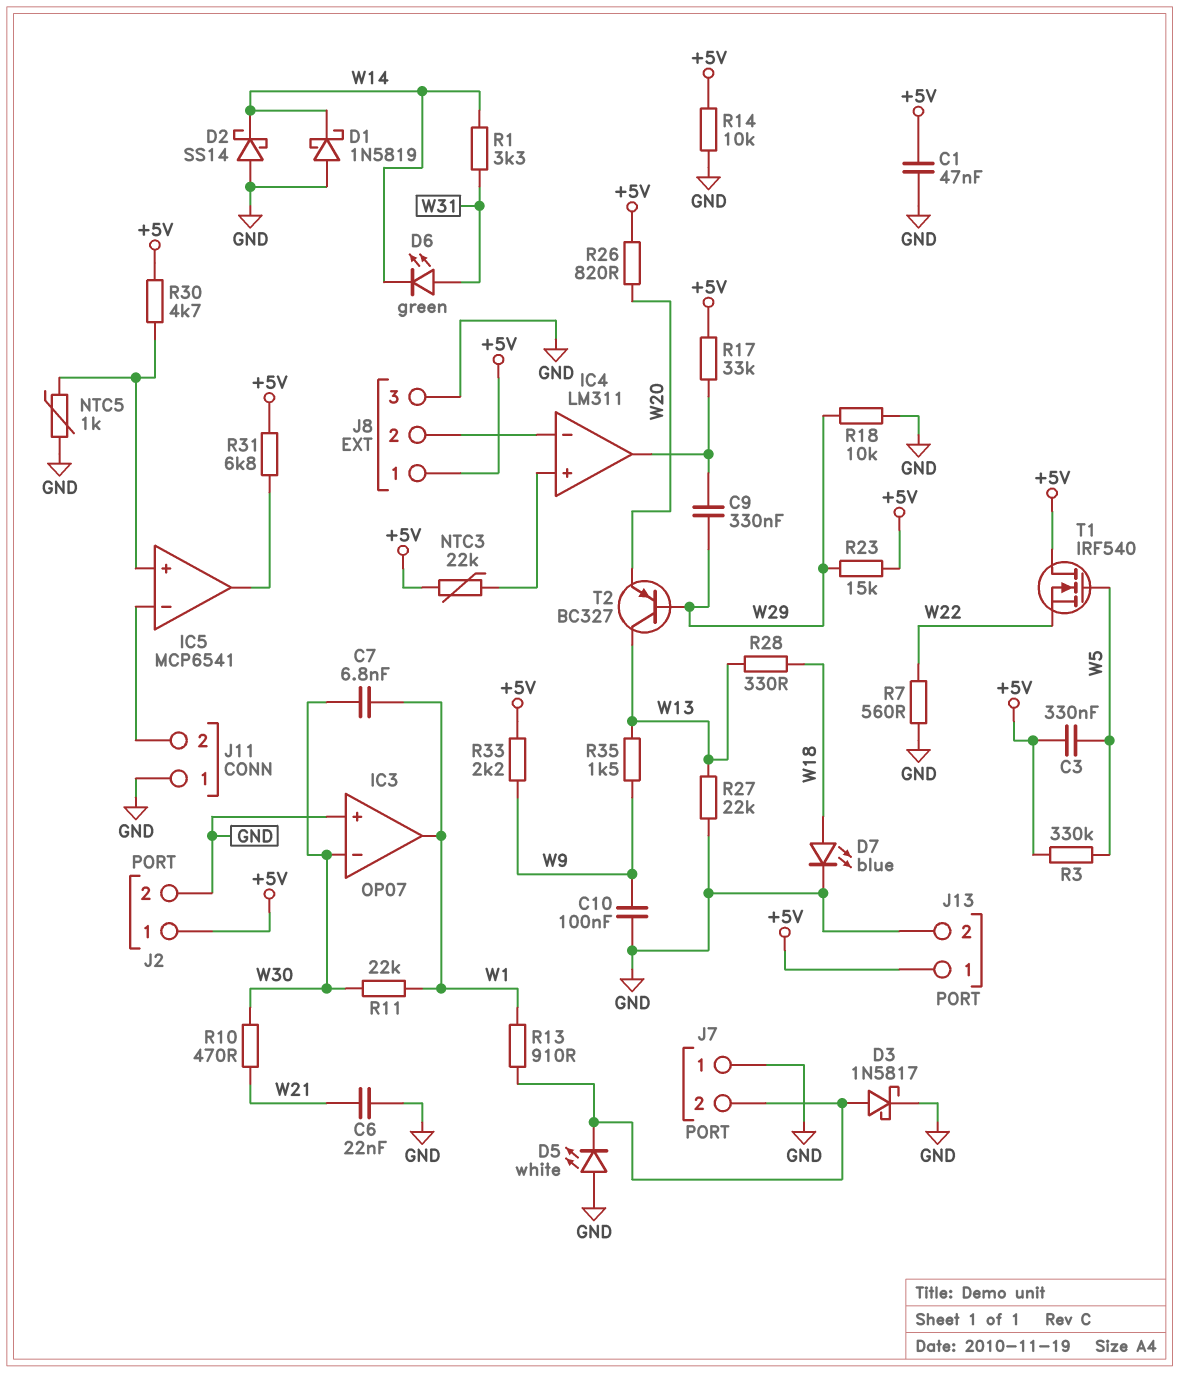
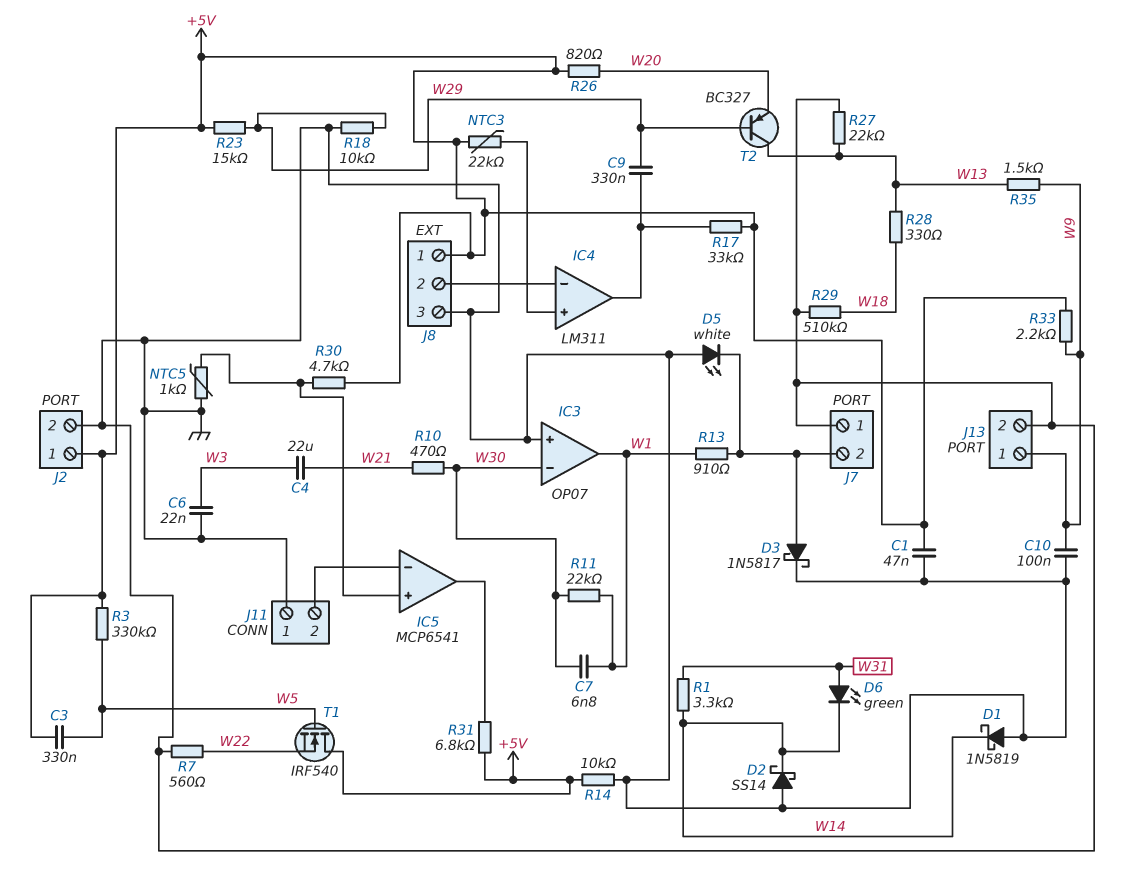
C4: none -> 22uF (W3, W21)
C6: 22nF (GND, W21) -> 22nF (GND, W3)
D7: LED blue (A W18, K GND) -> none
J13 pin 1: +5V -> W9
R29: none -> 510k (GND, W18)

